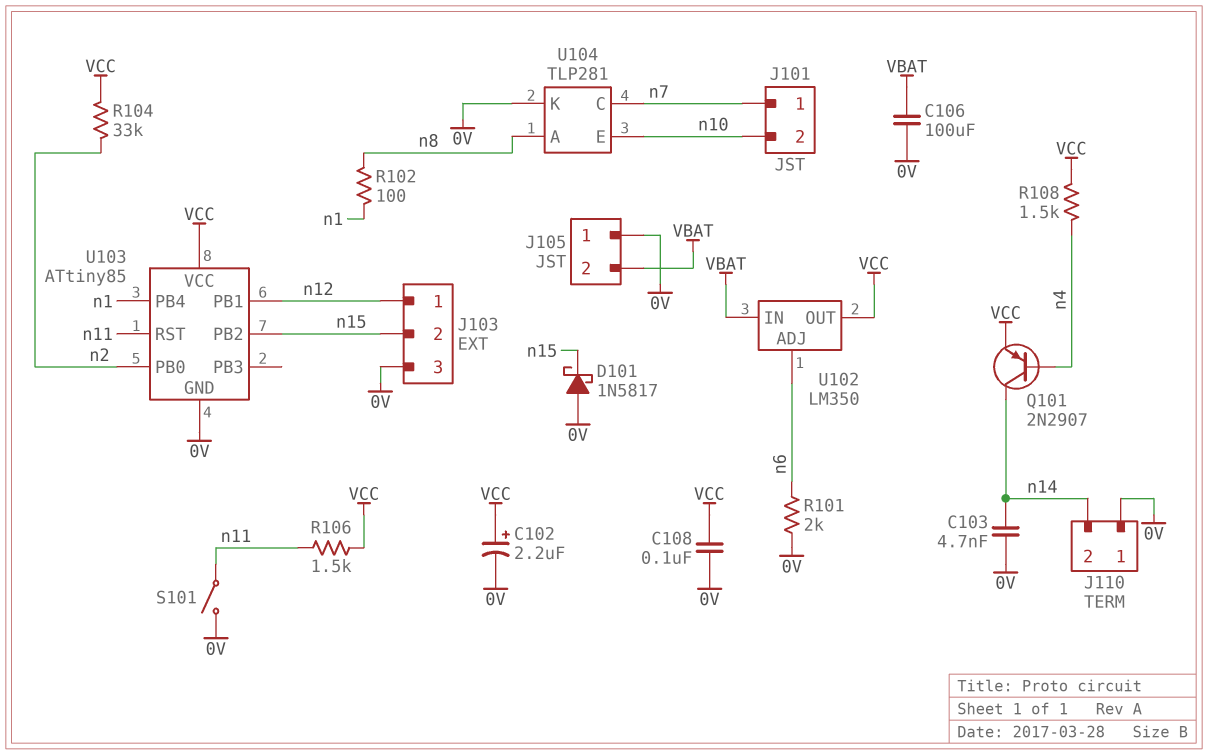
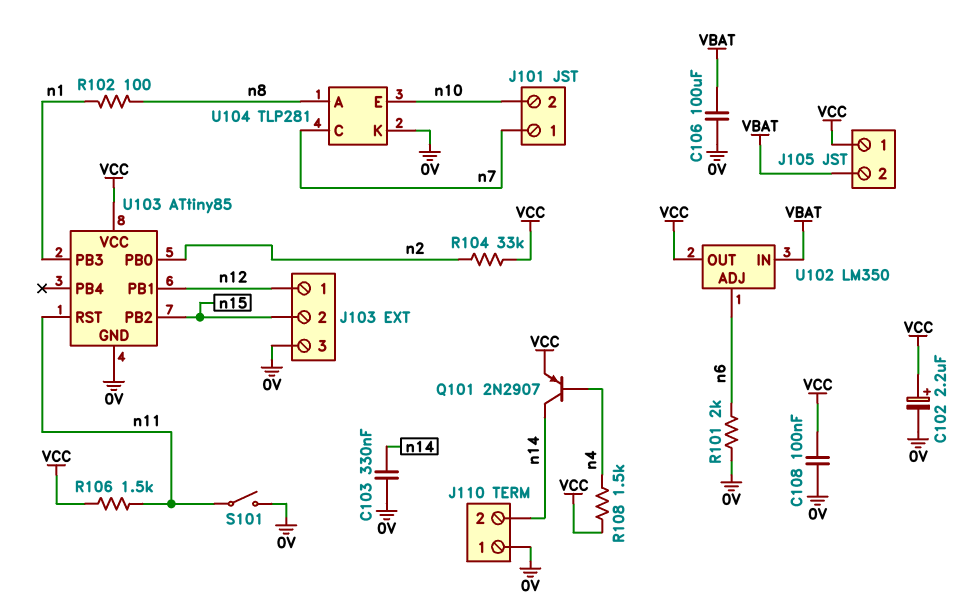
C103: 4.7nF (0V, n14) -> 330nF (0V, n14)
D101: schottky 1N5817 (A 0V, K n15) -> none
J105 pin 1: 0V -> VCC
U103 pin PB3: none -> n1
U103 pin PB4: n1 -> none

